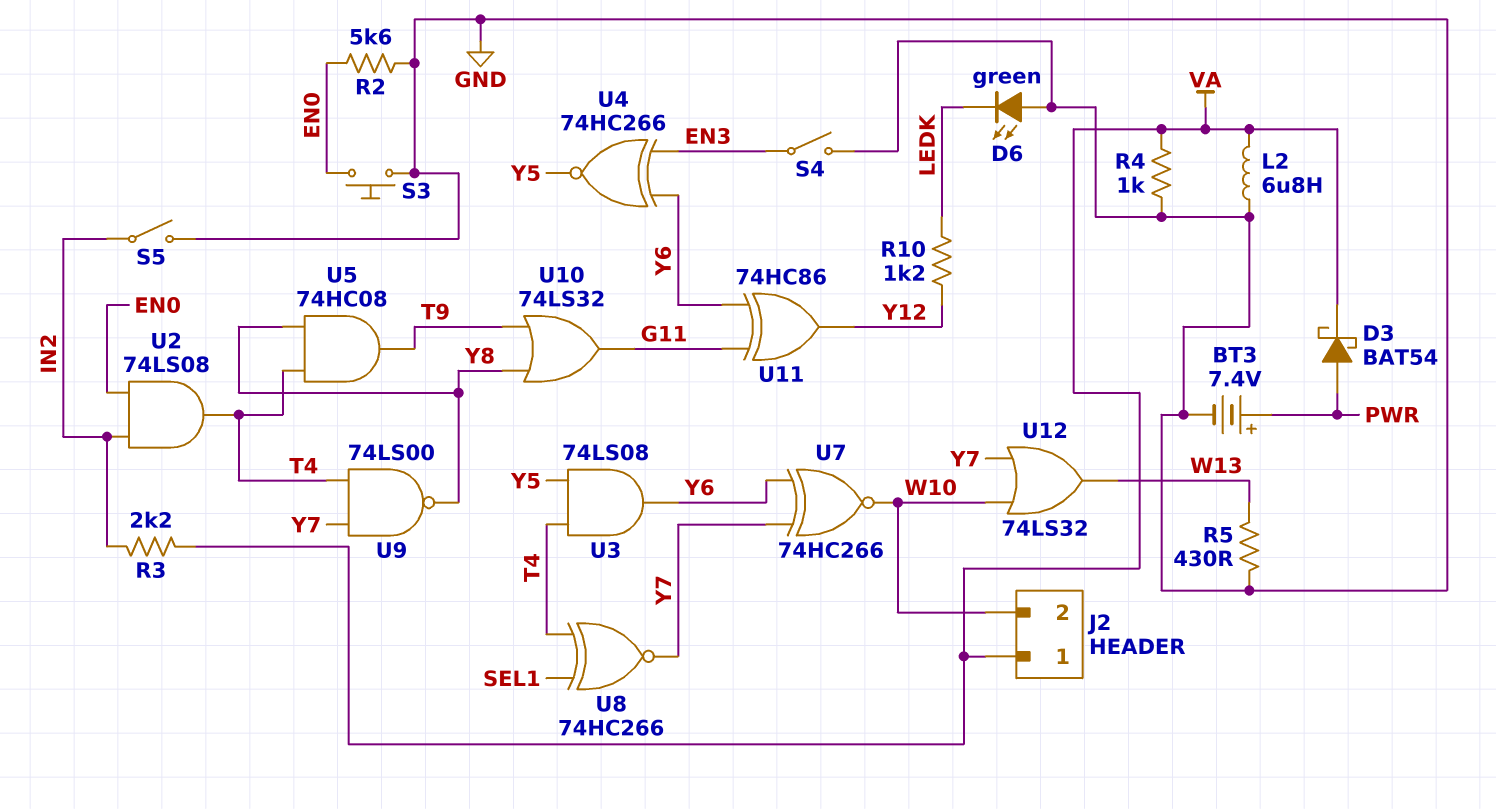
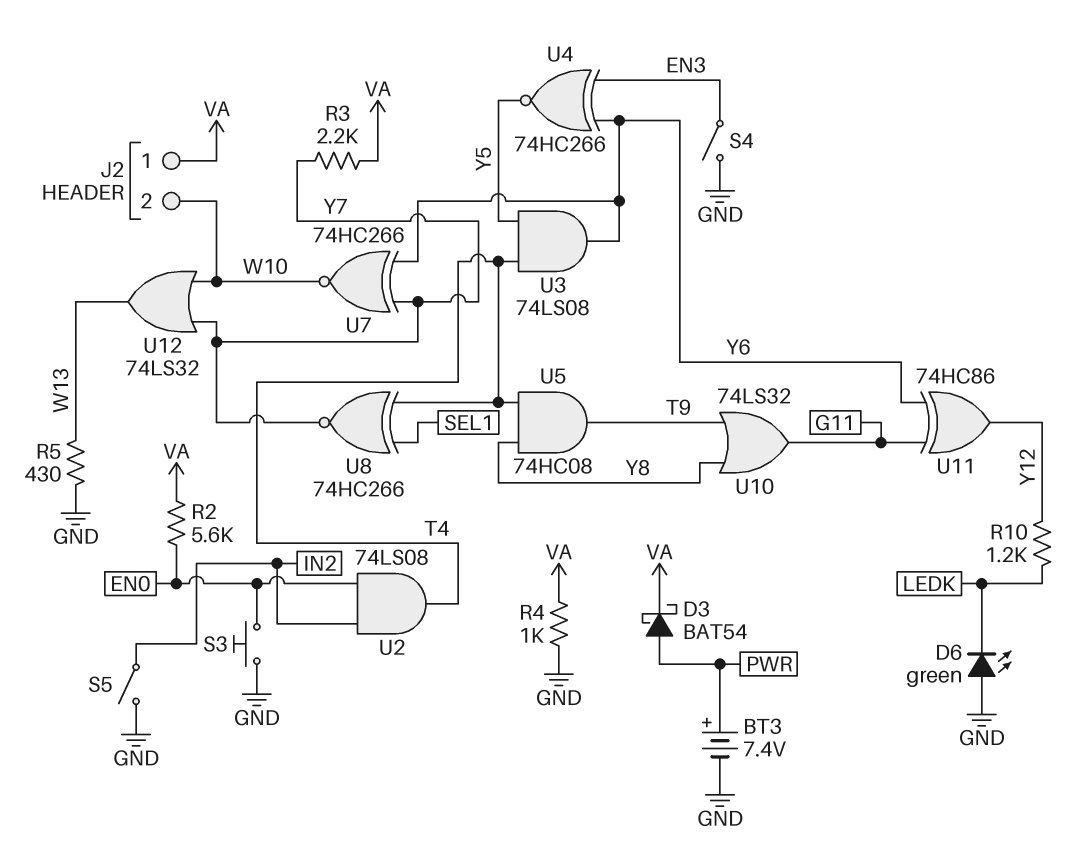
L2: 6.8uH (GND, VA) -> none
R2: 5.6k (EN0, GND) -> 5.6k (EN0, VA)
R3: 2.2k (IN2, VA) -> 2.2k (VA, Y7)
U9: NAND 74LS00 (in T4, in Y7, out Y8) -> none

